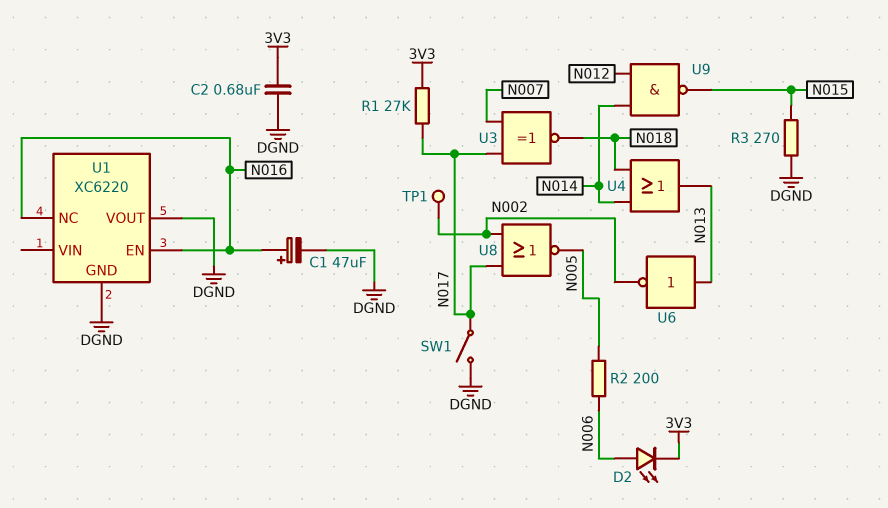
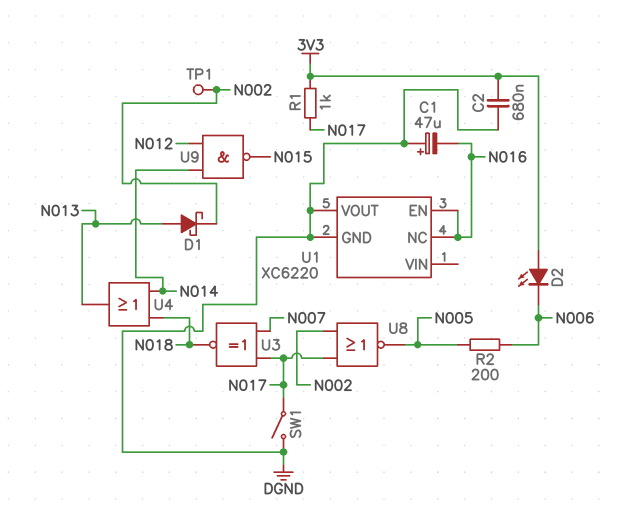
C1: 47uF (plus N016, minus DGND) -> 47uF (plus DGND, minus N016)
D1: none -> schottky (A N013, K N002)
D2: LED (A N006, K 3V3) -> LED (A 3V3, K N006)
R1: 27k (3V3, N017) -> 1k (3V3, N017)
R3: 270 (DGND, N015) -> none
U6: NOT (in N013, out N002) -> none

